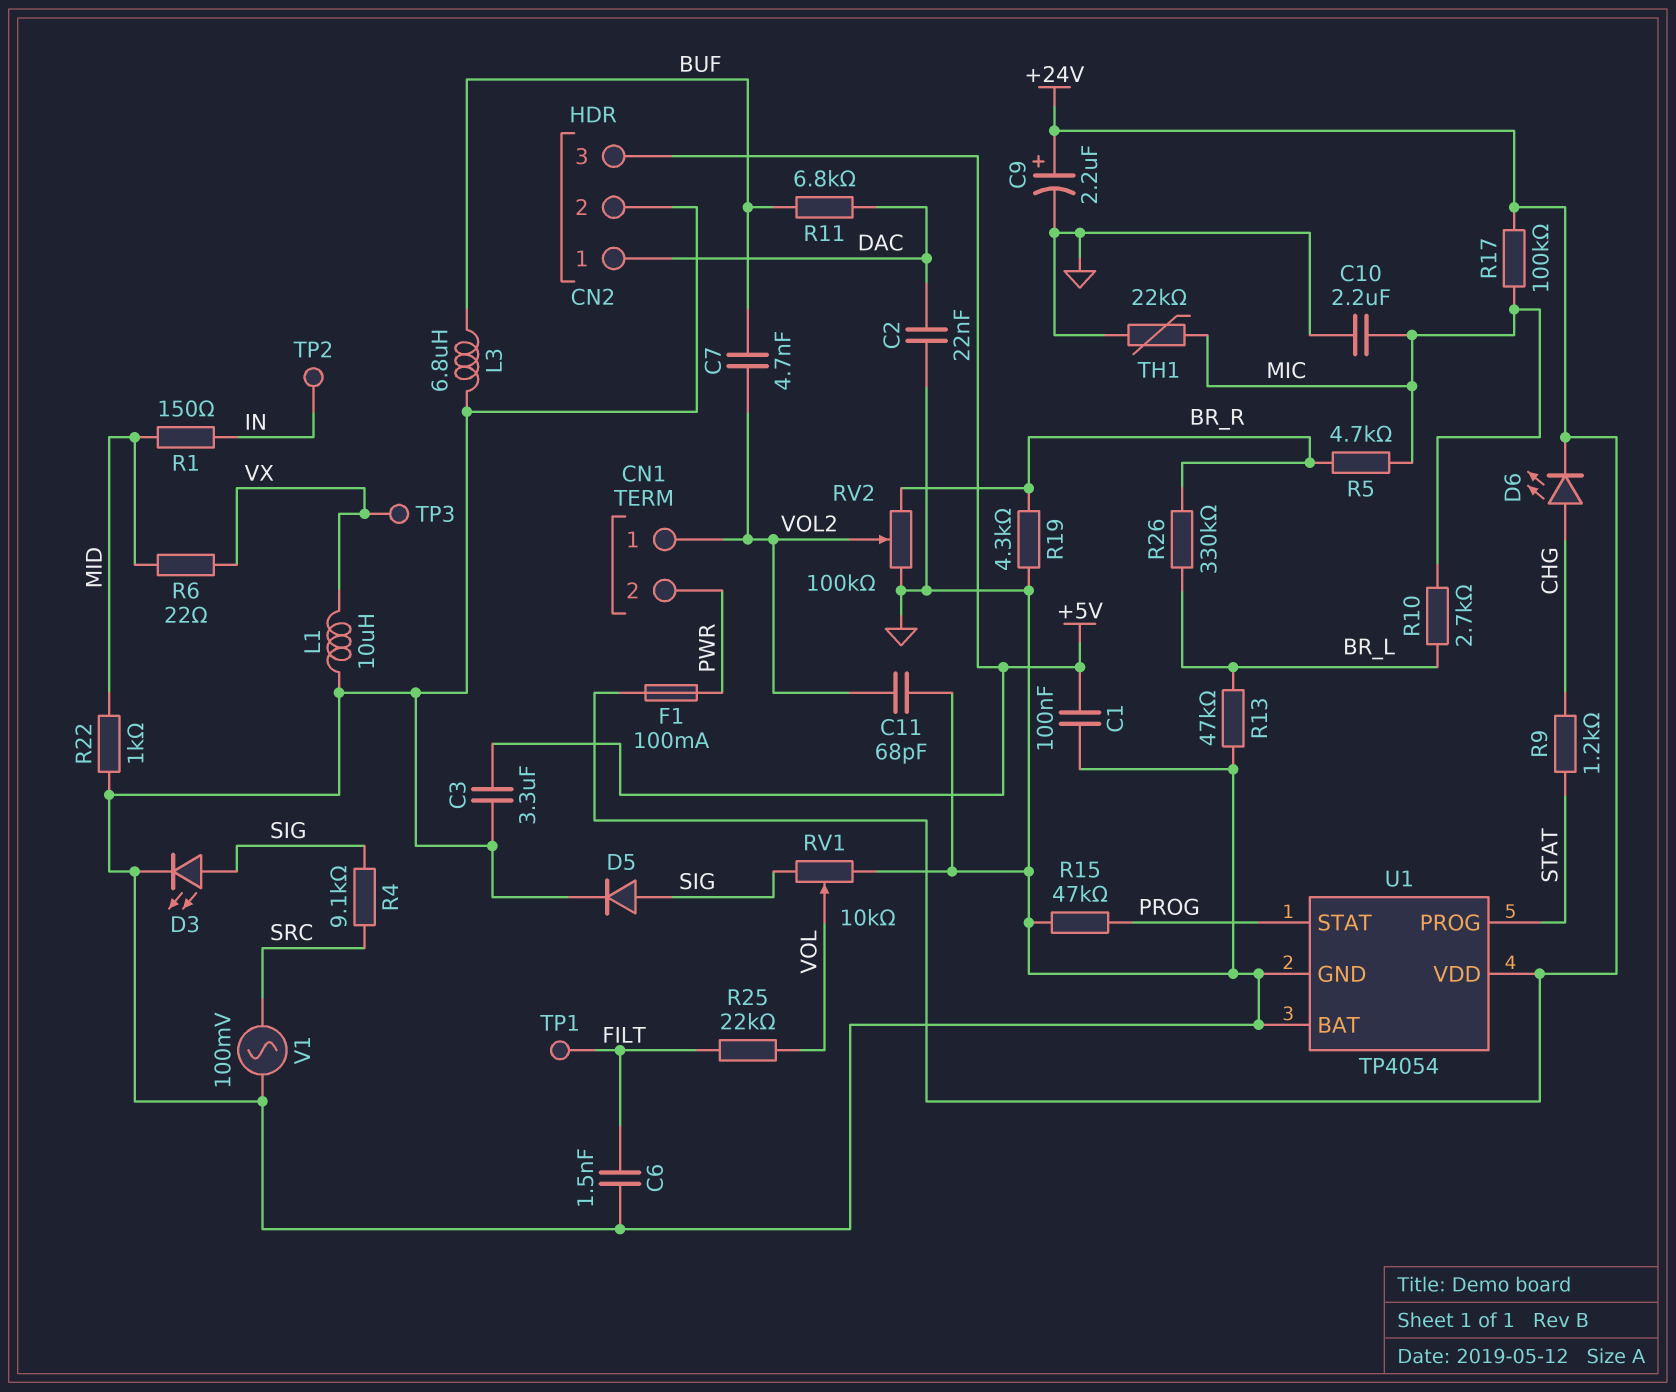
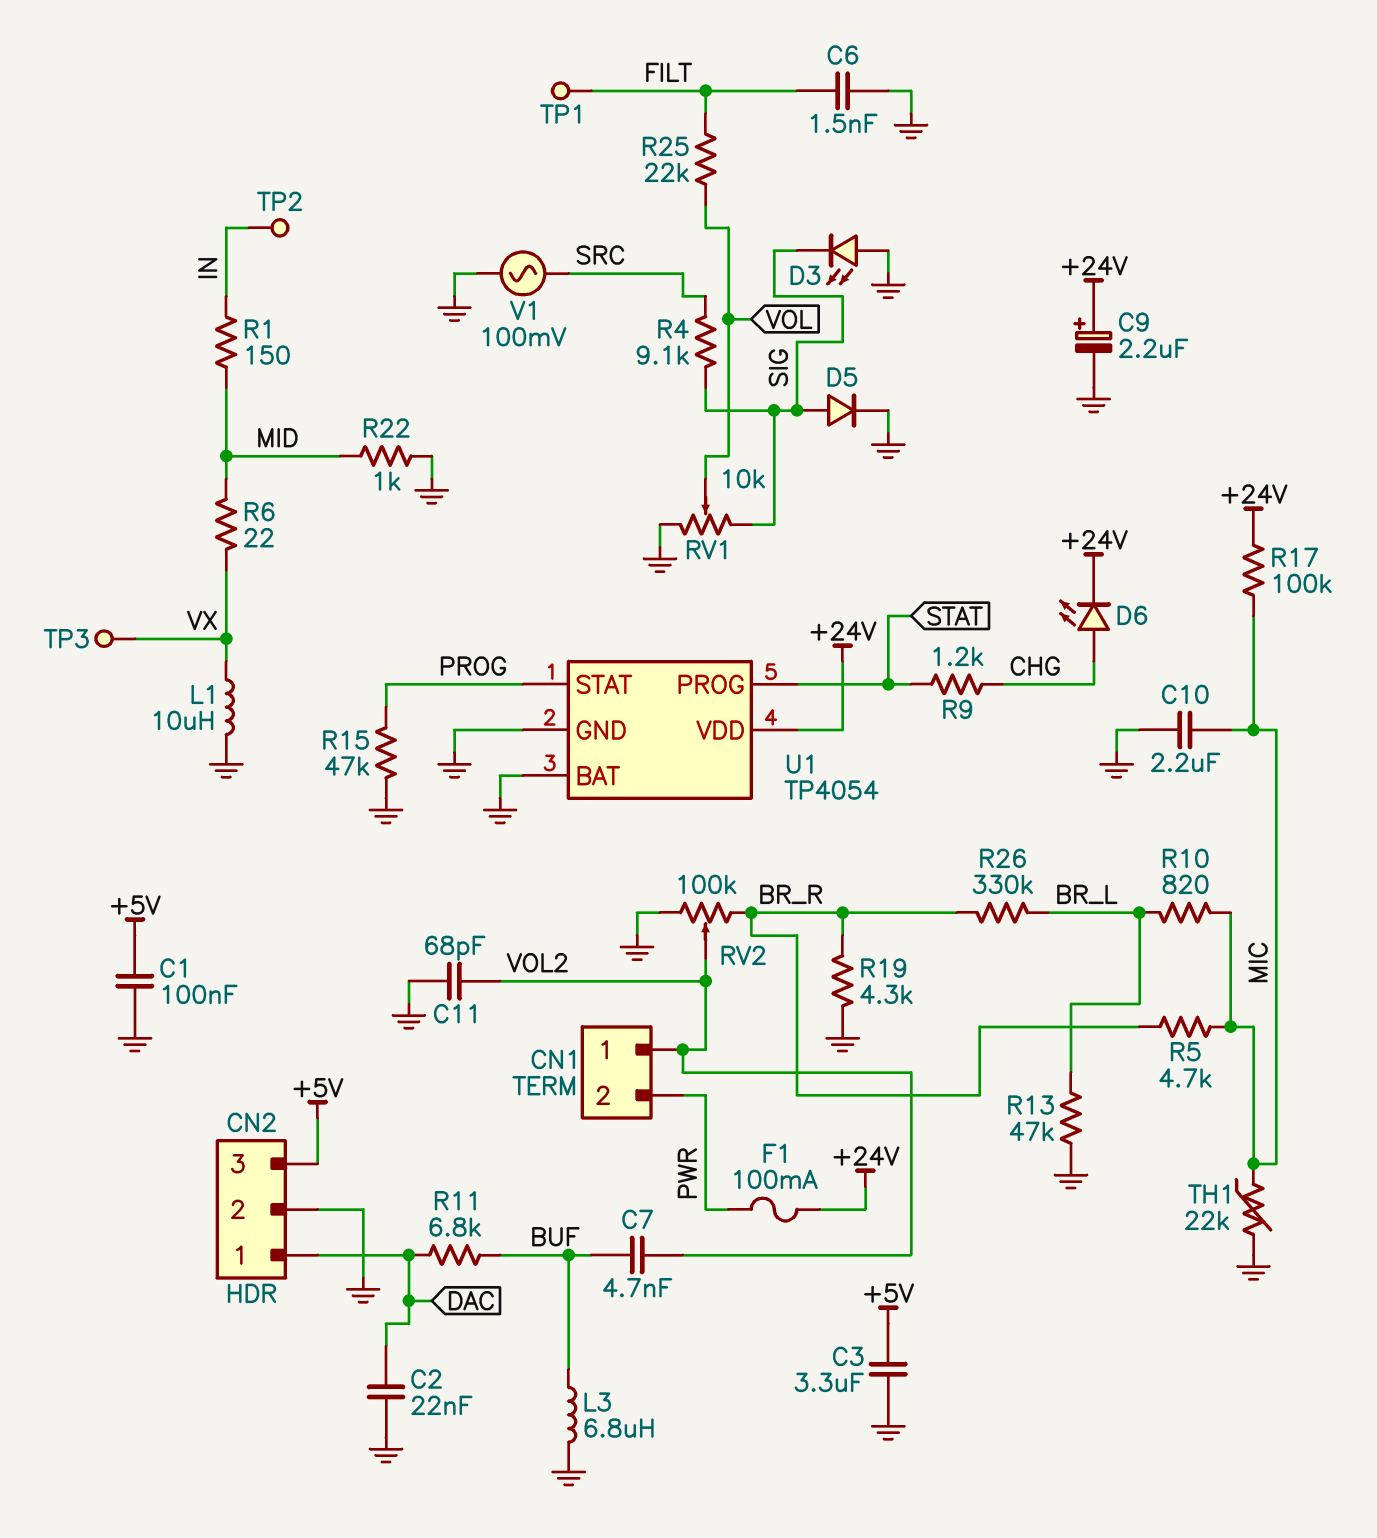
D3: LED (A SIG, K GND) -> LED (A GND, K SIG)
R10: 2.7k (BR_L, MIC) -> 820 (BR_L, MIC)

